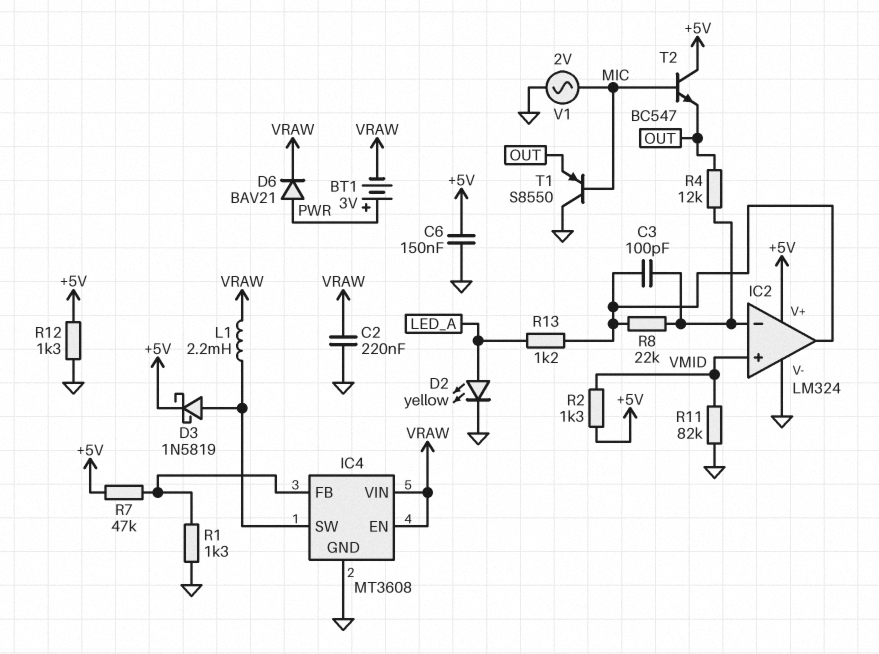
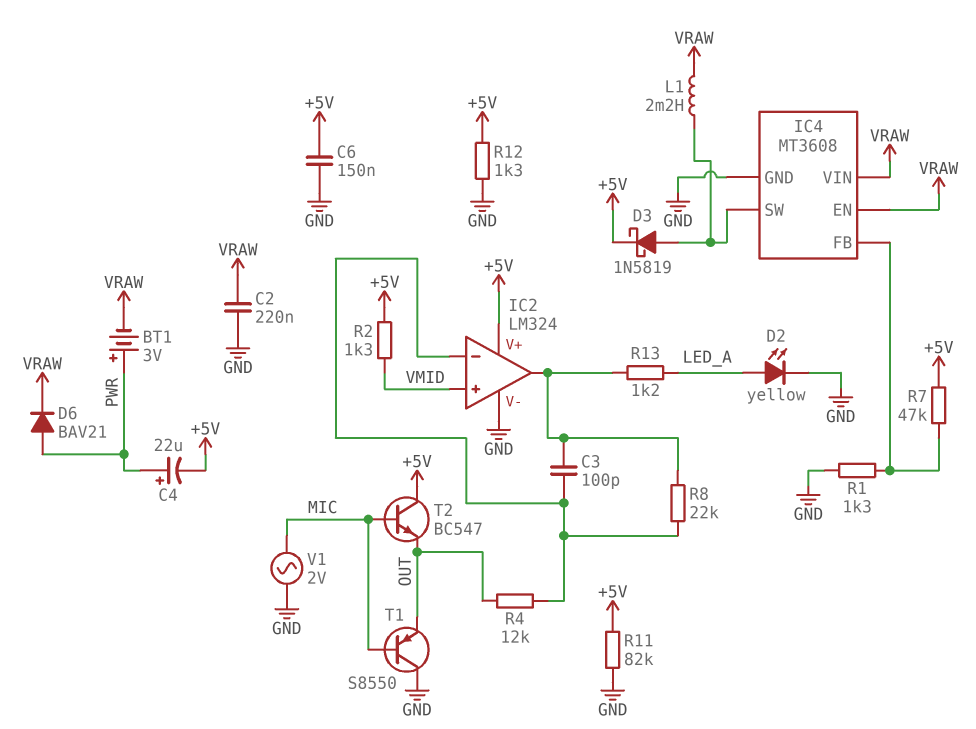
C4: none -> 22uF (plus PWR, minus +5V)
R11: 82k (GND, VMID) -> 82k (+5V, GND)

